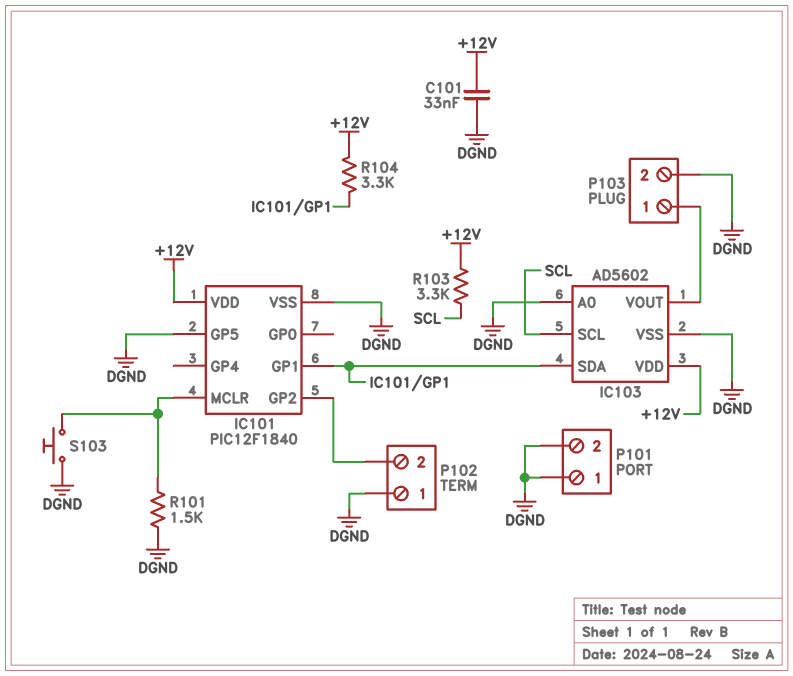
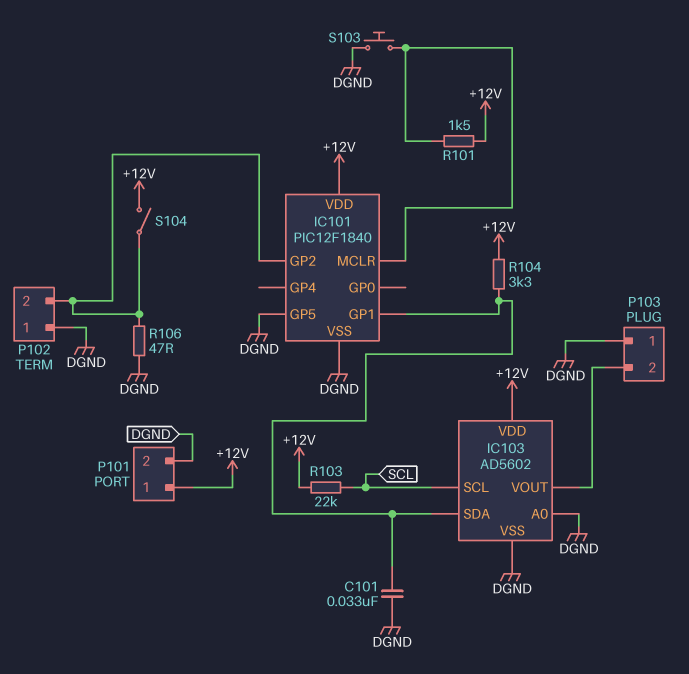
C101: 33nF (+12V, DGND) -> 33nF (DGND, IC101/GP1)
P101 pin 1: DGND -> +12V
P103 pin 1: IC103/VOUT -> DGND
P103 pin 2: DGND -> IC103/VOUT
R101: 1.5k (DGND, IC101/MCLR) -> 1.5k (+12V, IC101/MCLR)
R103: 3.3k (+12V, SCL) -> 22k (+12V, SCL)
R106: none -> 47 (DGND, IC101/GP2)
S104: none -> switch (+12V, IC101/GP2)

